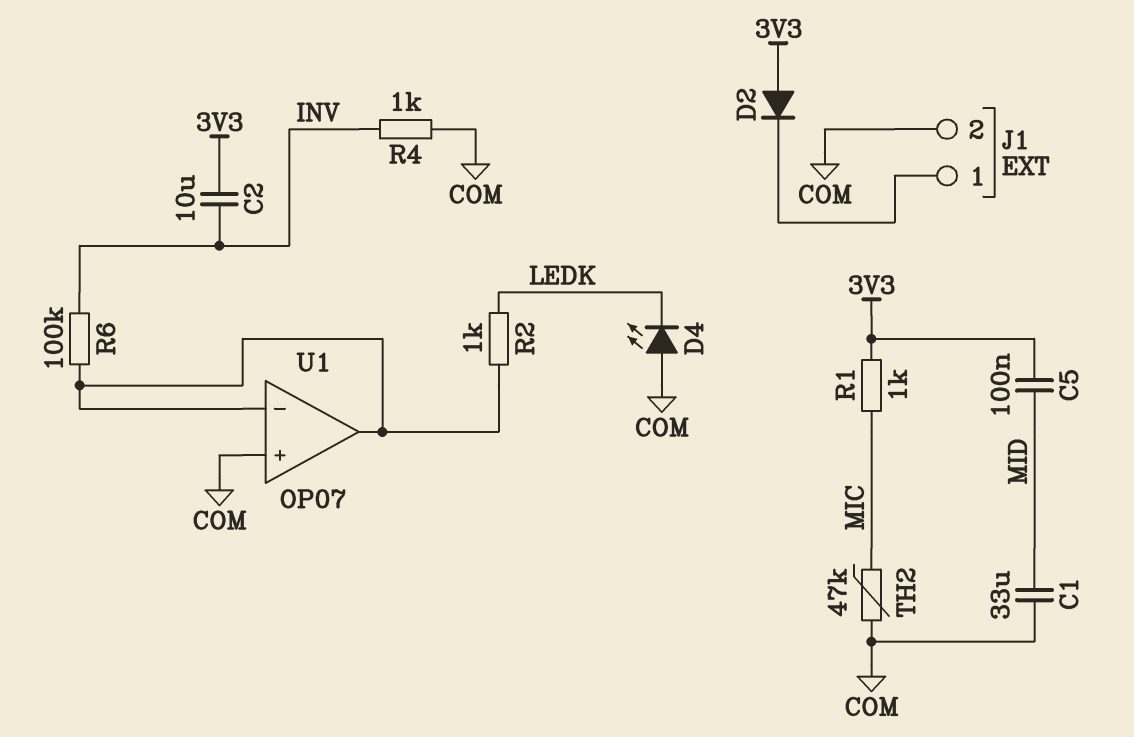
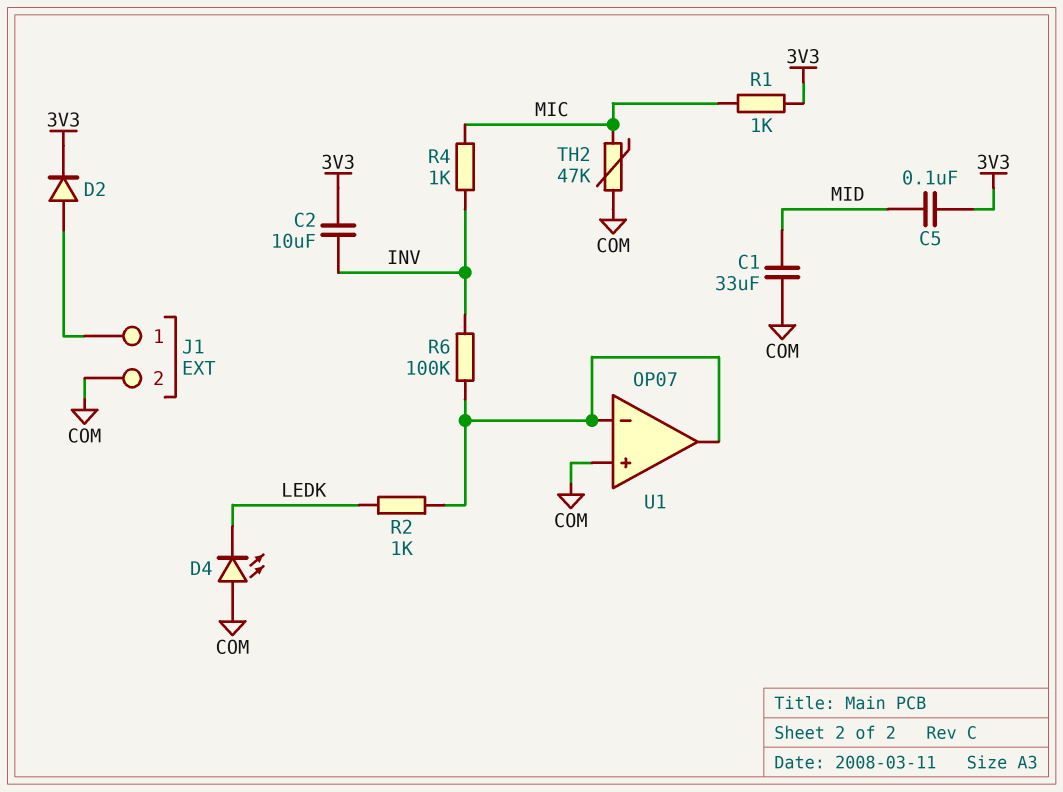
D2: diode (A 3V3, K J1/1) -> diode (A J1/1, K 3V3)
R4: 1k (COM, INV) -> 1k (INV, MIC)

